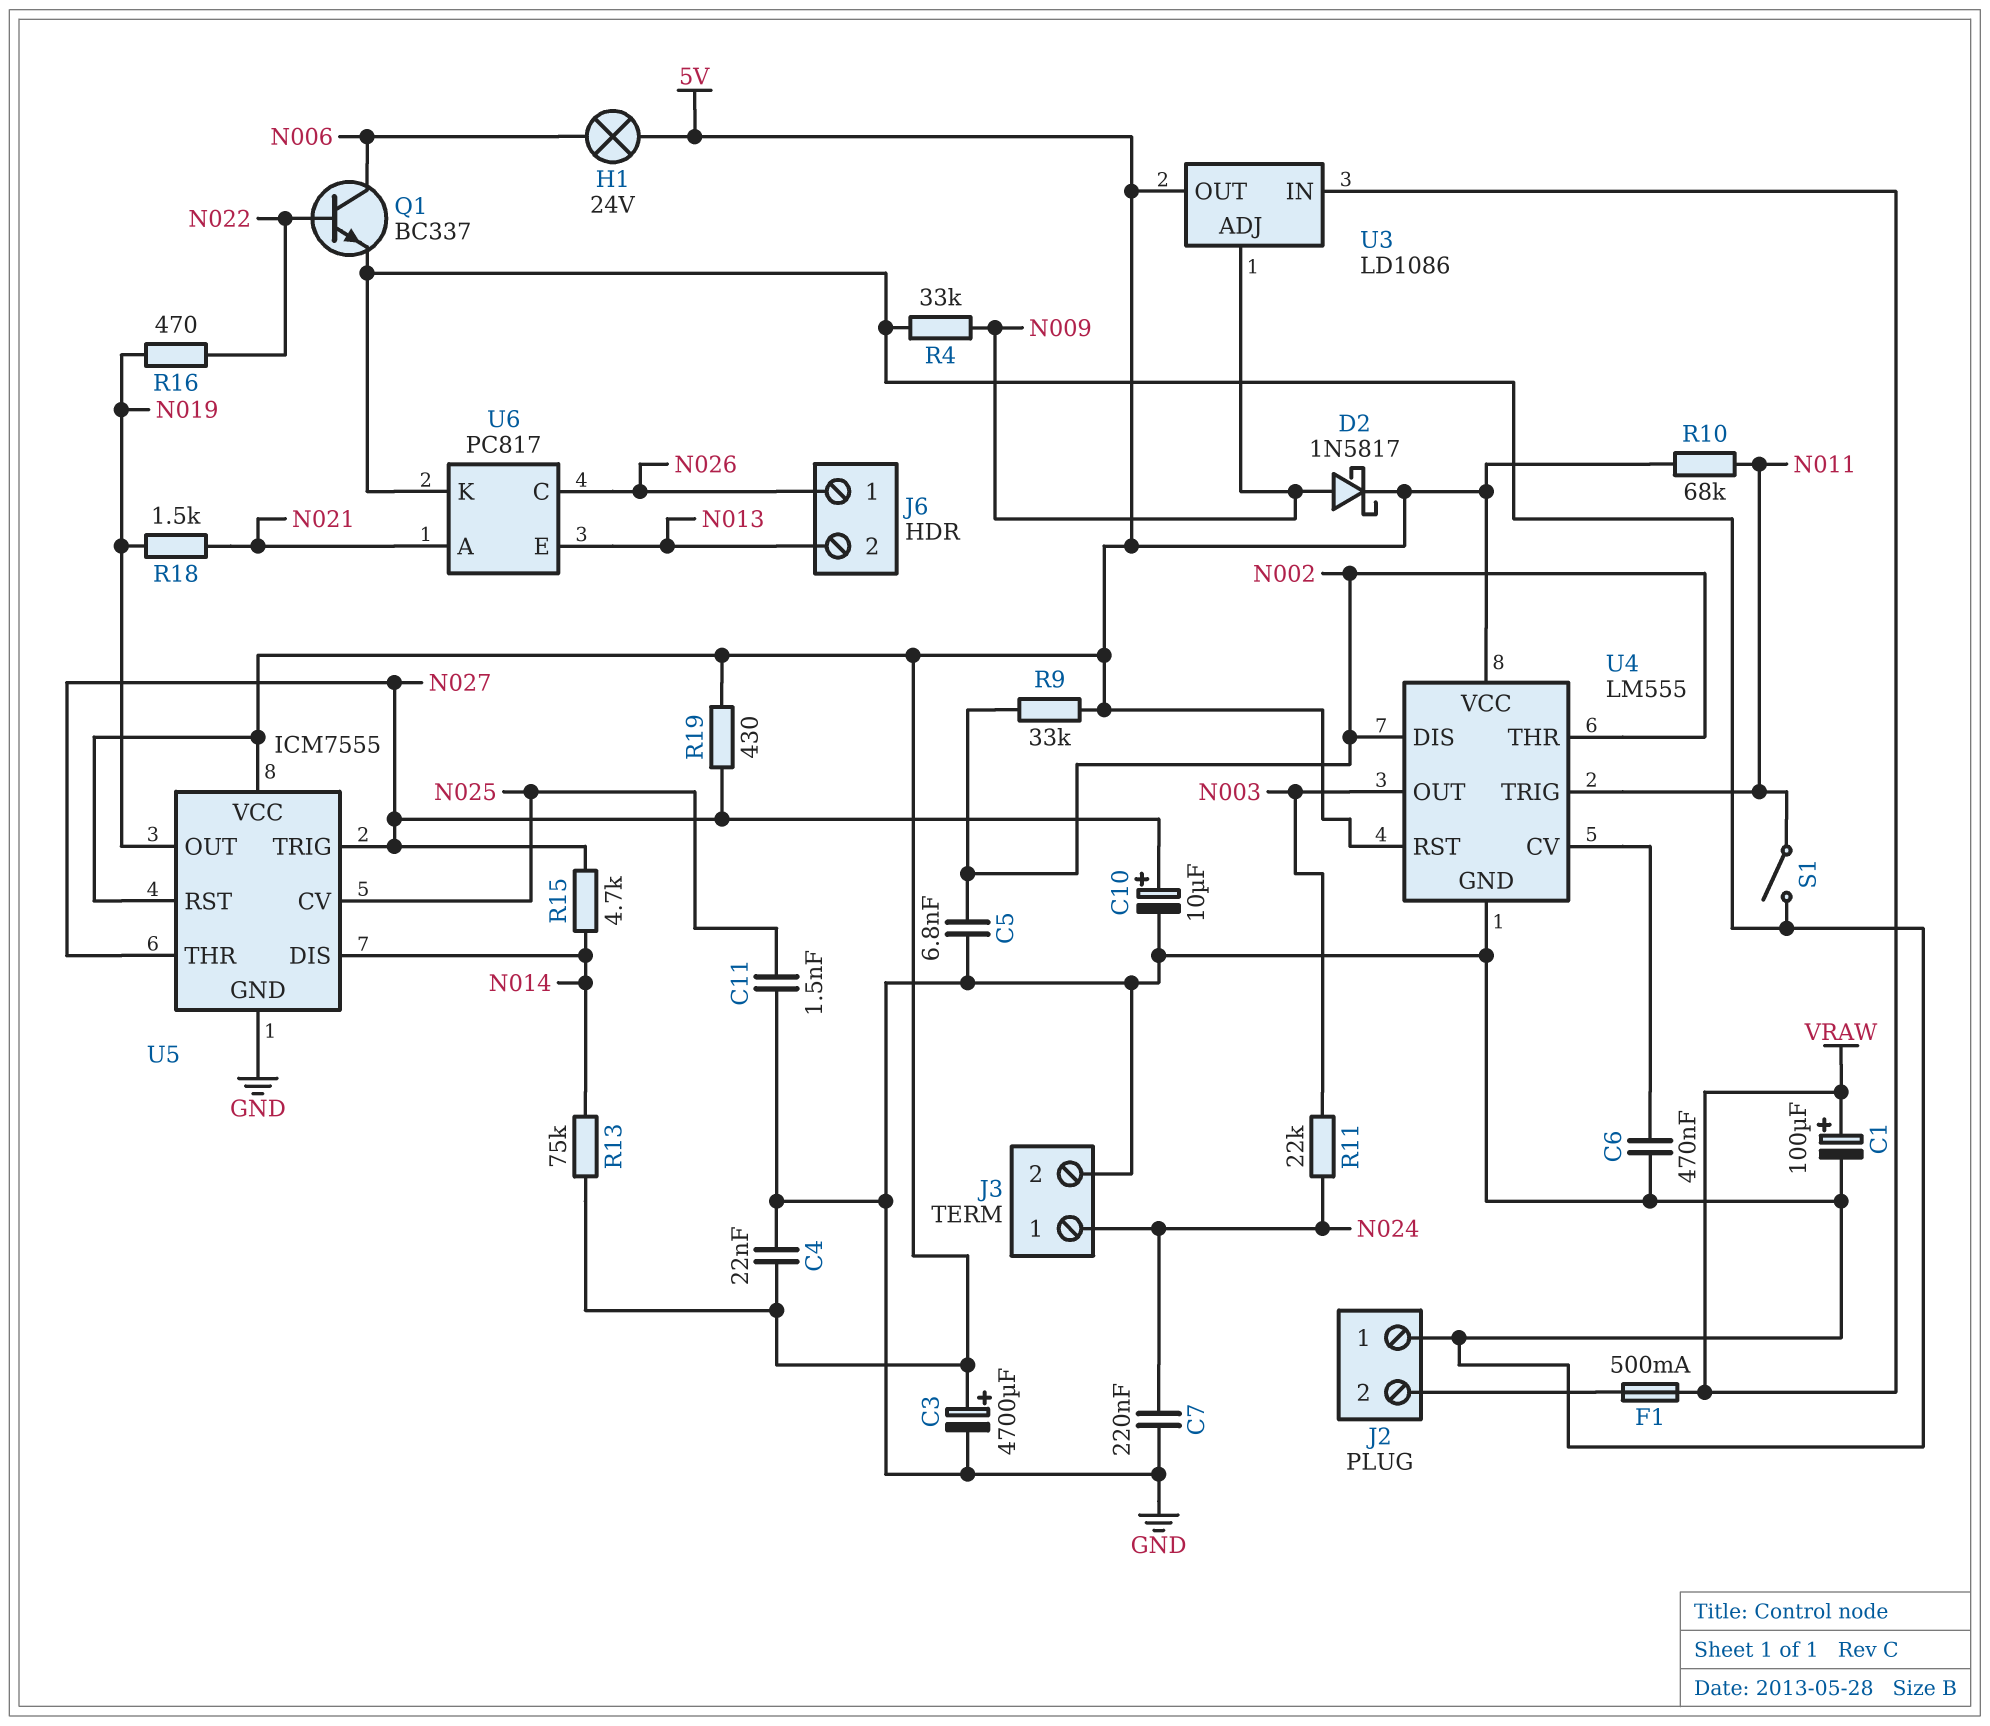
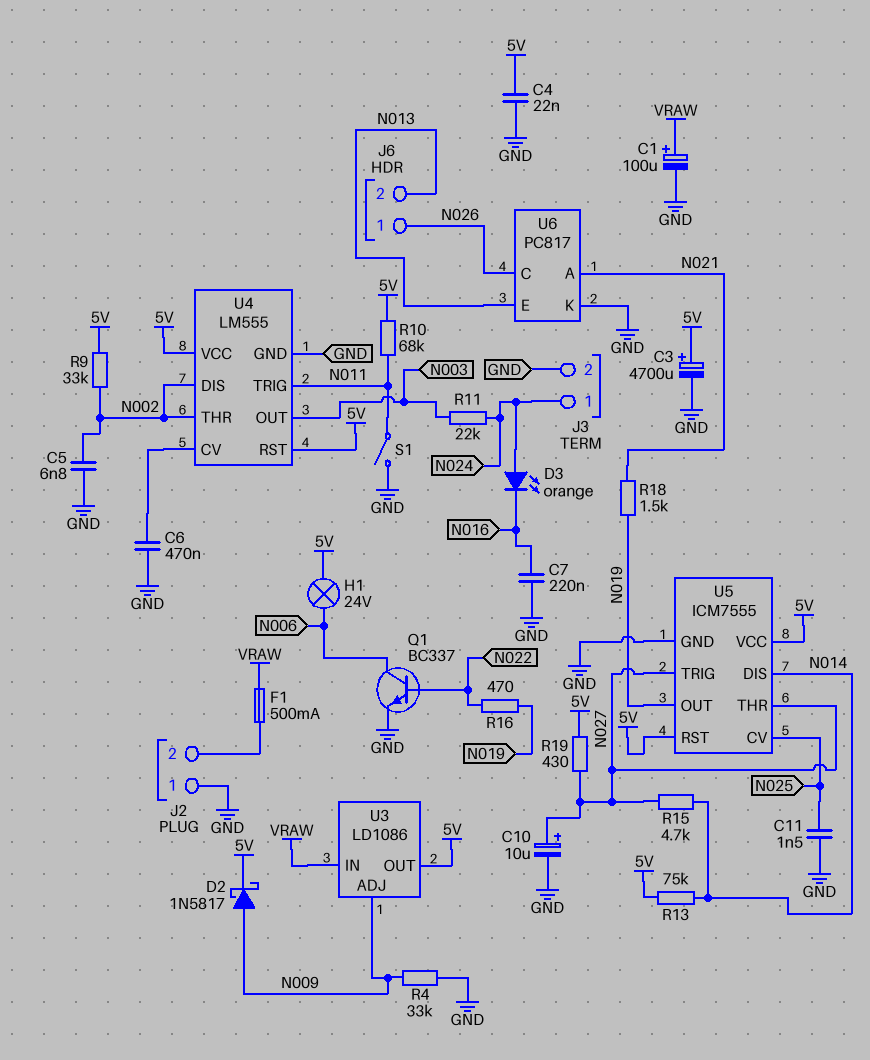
C7: 220nF (GND, N024) -> 220nF (GND, N016)
D3: none -> LED orange (A N024, K N016)

